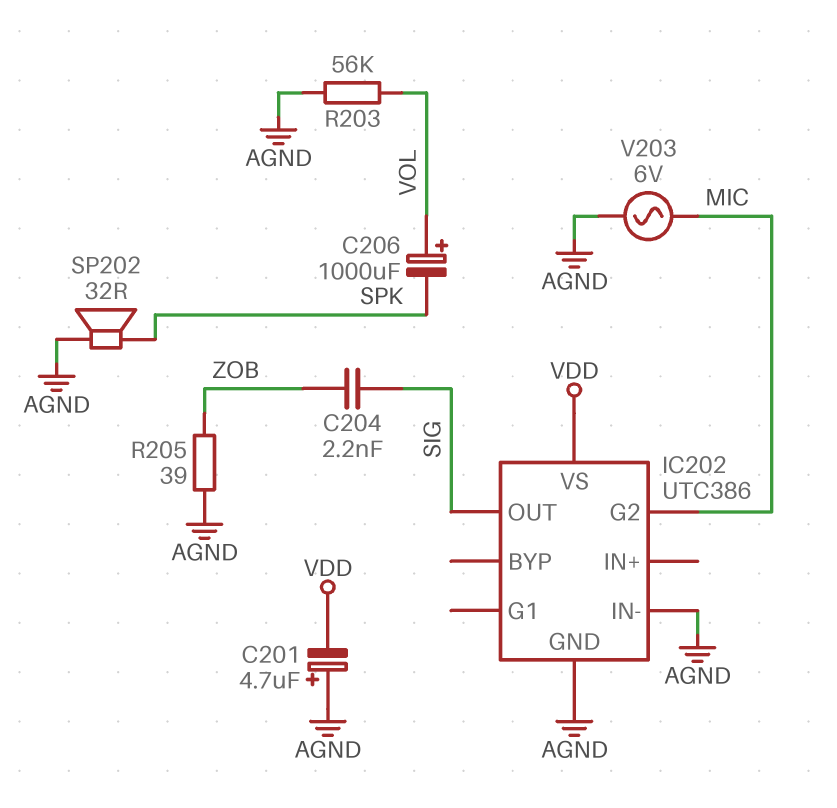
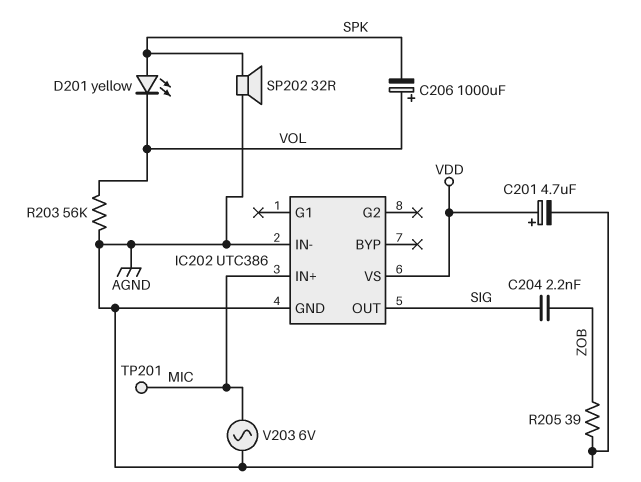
C201: 4.7uF (plus AGND, minus VDD) -> 4.7uF (plus VDD, minus AGND)
D201: none -> LED yellow (A SPK, K VOL)
IC202 pin G2: MIC -> none
IC202 pin IN+: none -> MIC
TP201: none -> test point (MIC)

